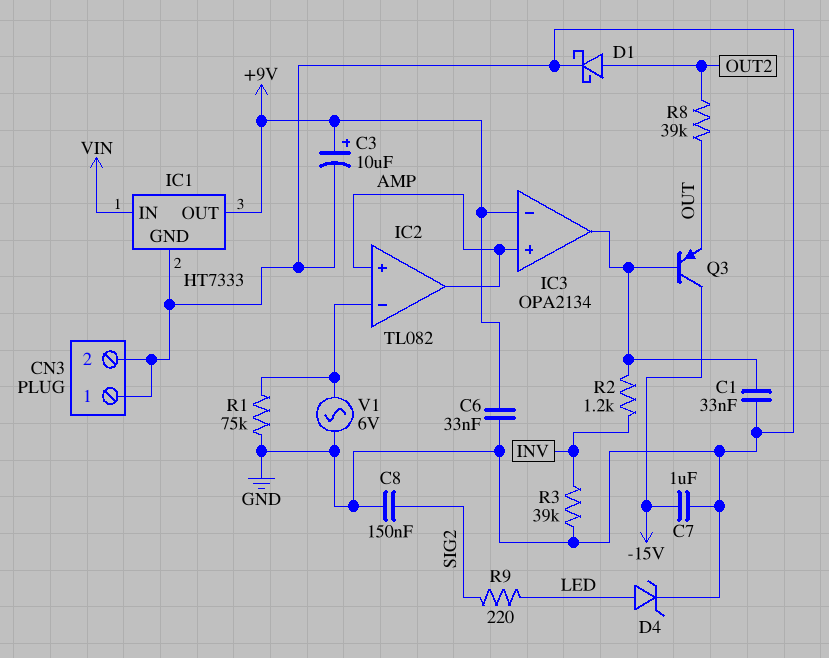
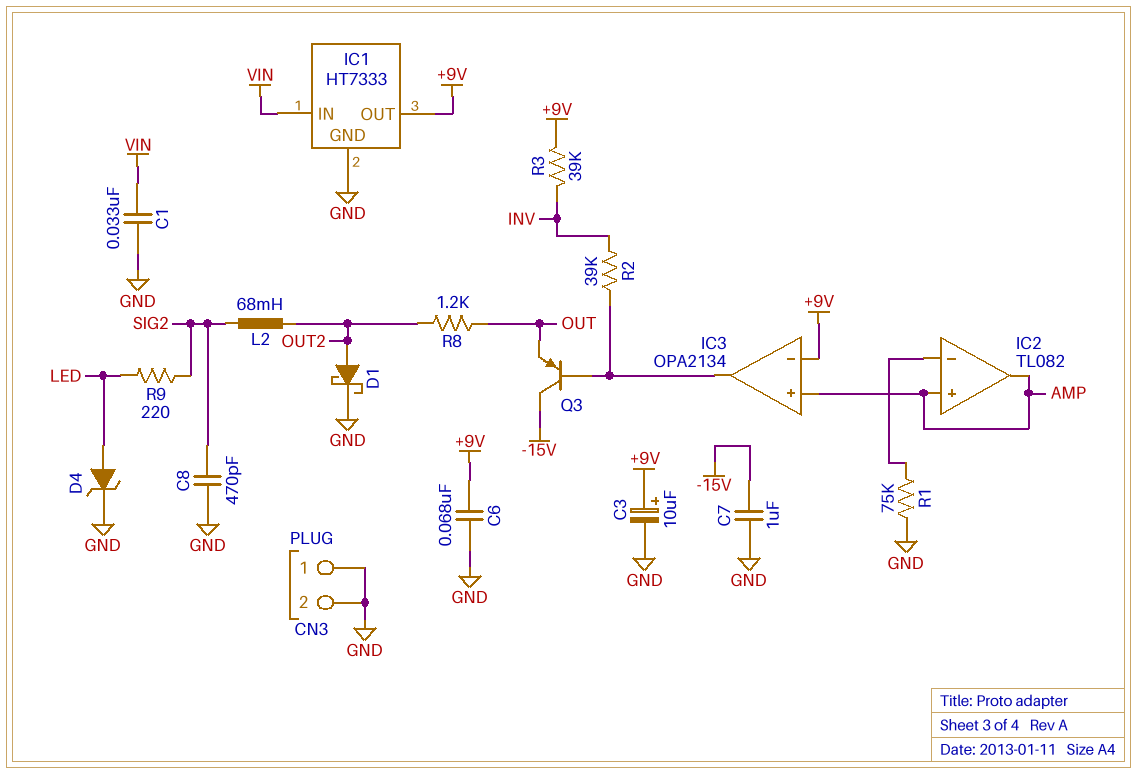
C1: 33nF (GND, IC3/out) -> 33nF (GND, VIN)
C6: 33nF (+9V, GND) -> 68nF (+9V, GND)
C8: 150nF (GND, SIG2) -> 470pF (GND, SIG2)
L2: none -> 68mH (OUT2, SIG2)
R2: 1.2k (IC3/out, INV) -> 39k (IC3/out, INV)
R3: 39k (GND, INV) -> 39k (+9V, INV)
R8: 39k (OUT, OUT2) -> 1.2k (OUT, OUT2)
V1: AC 6V (GND, IC2/in-) -> none

